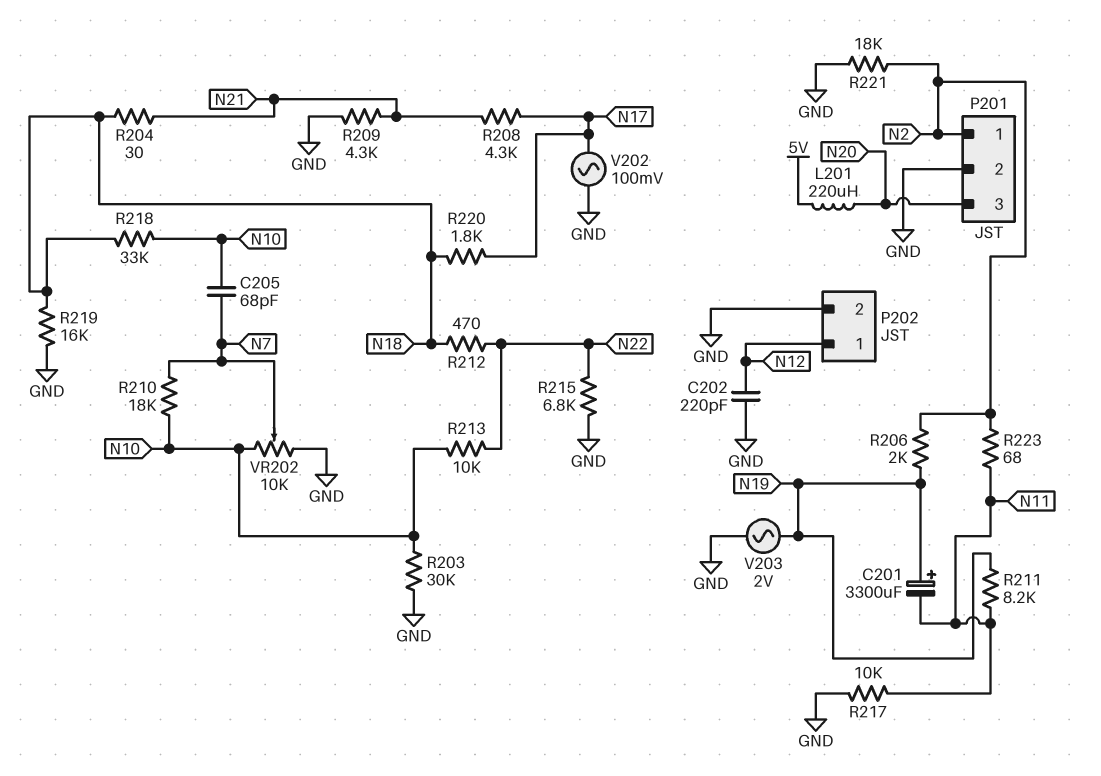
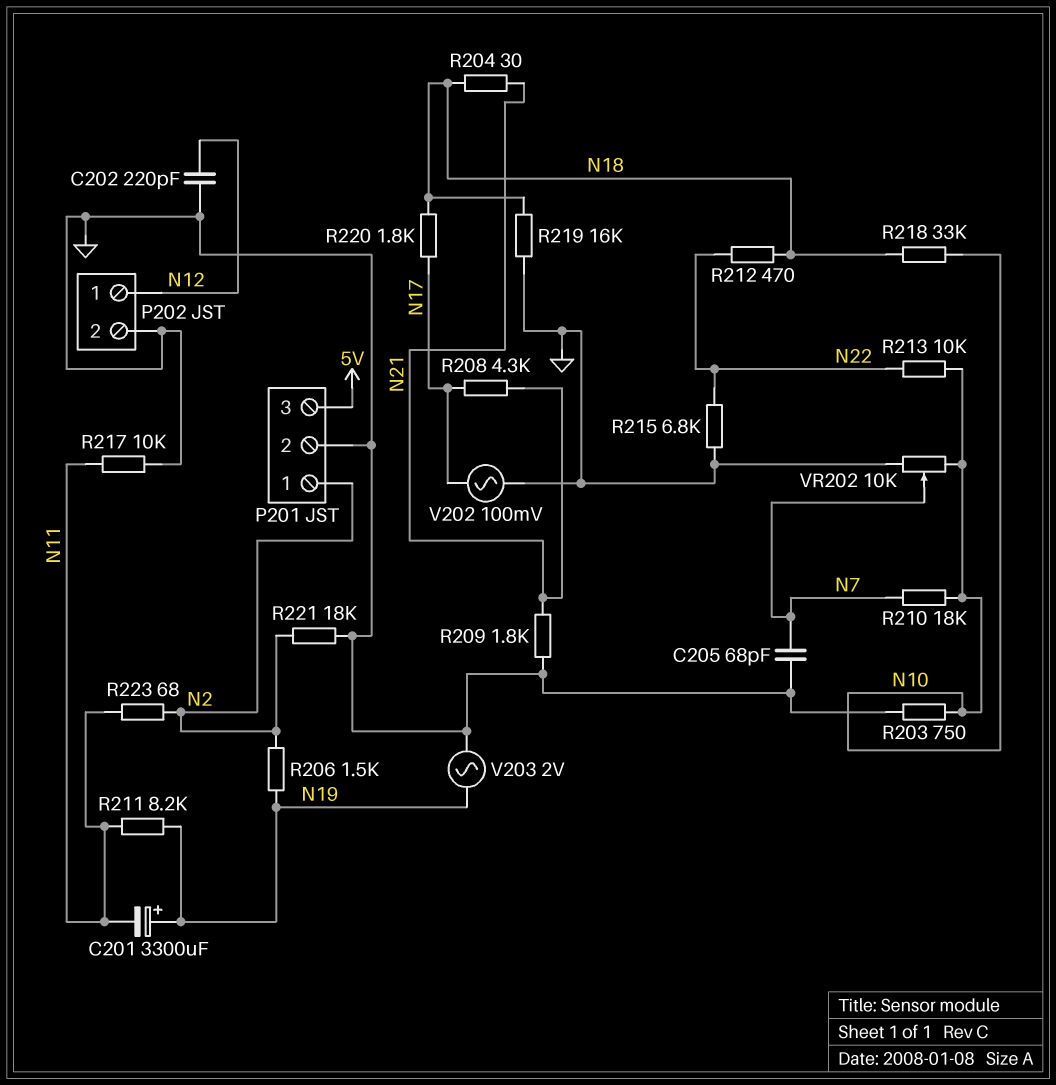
C205: 68pF (N7, N10) -> 68pF (GND, N7)
L201: 220uH (5V, N20) -> none
P201 pin 3: N20 -> 5V
R203: 30k (GND, N10) -> 750 (GND, N10)
R206: 2k (N2, N19) -> 1.5k (N2, N19)
R209: 4.3k (GND, N21) -> 1.8k (GND, N21)

